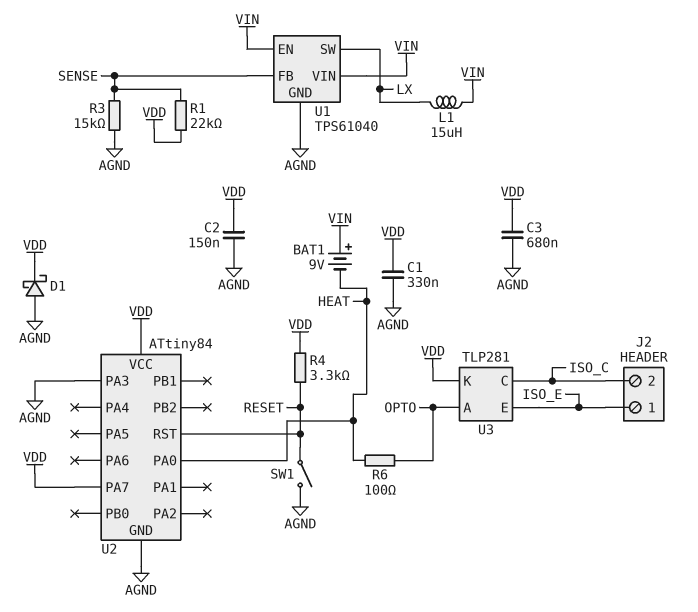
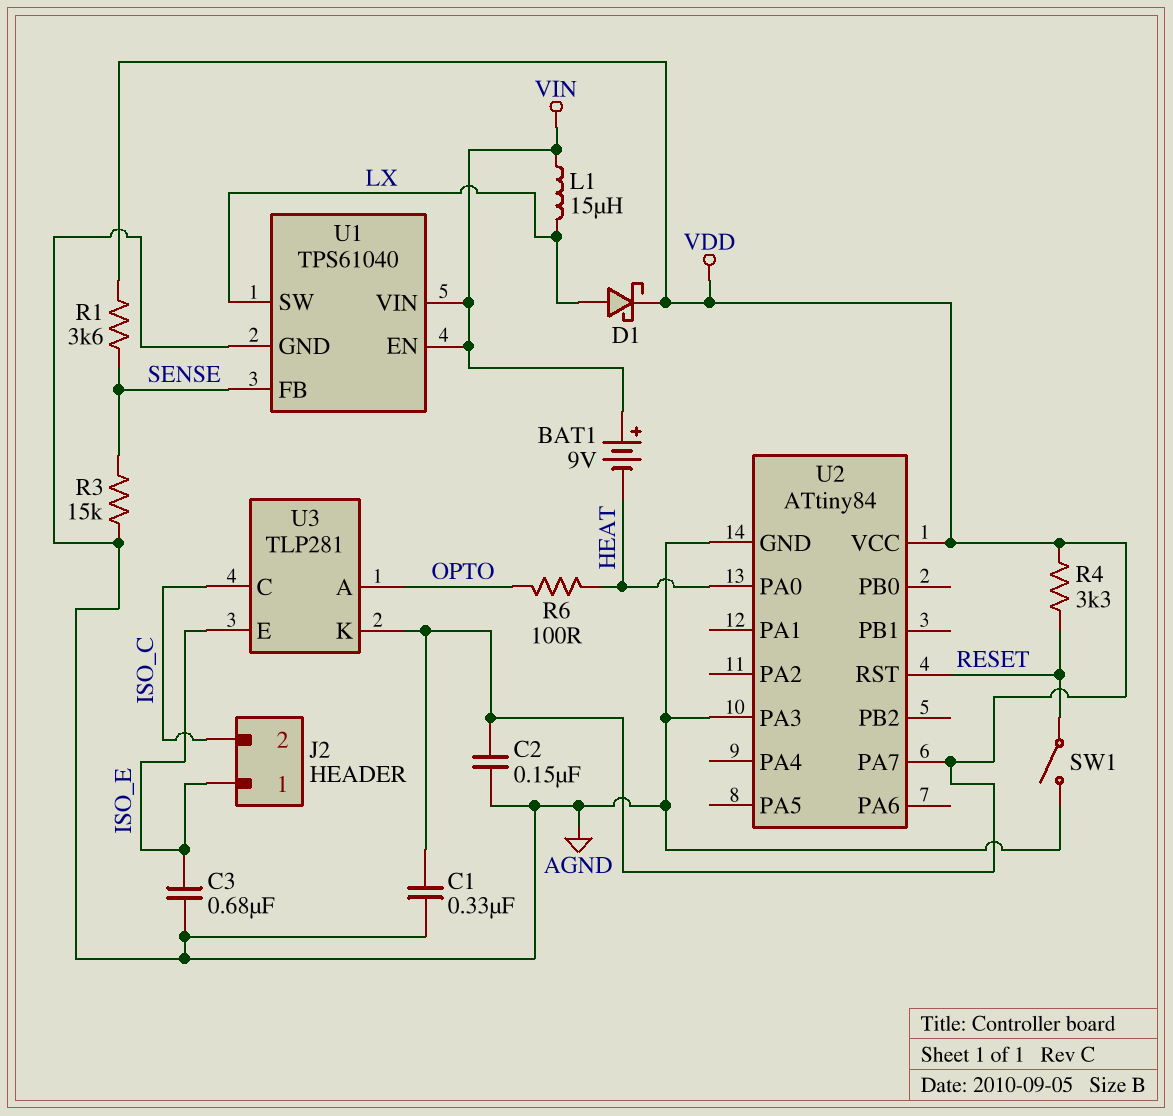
C3: 680nF (AGND, VDD) -> 680nF (AGND, ISO_E)
D1: schottky (A AGND, K VDD) -> schottky (A LX, K VDD)
R1: 22k (SENSE, VDD) -> 3.6k (SENSE, VDD)

